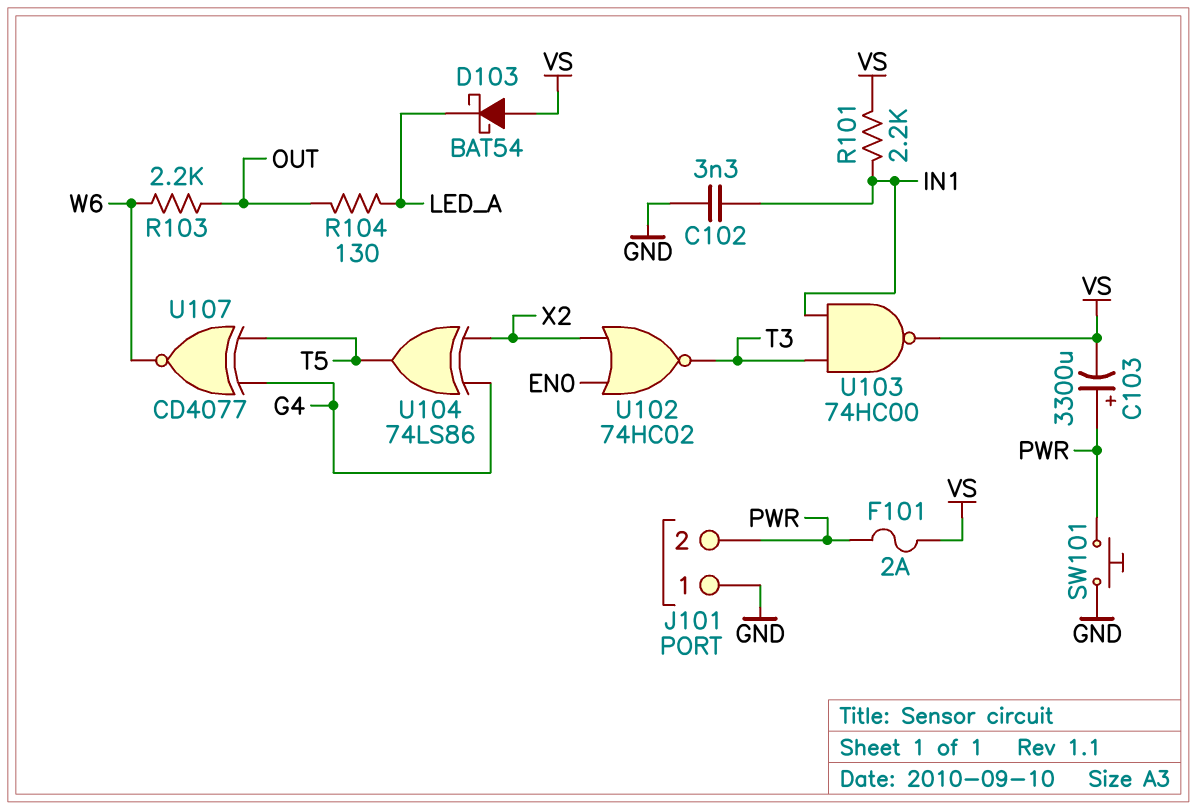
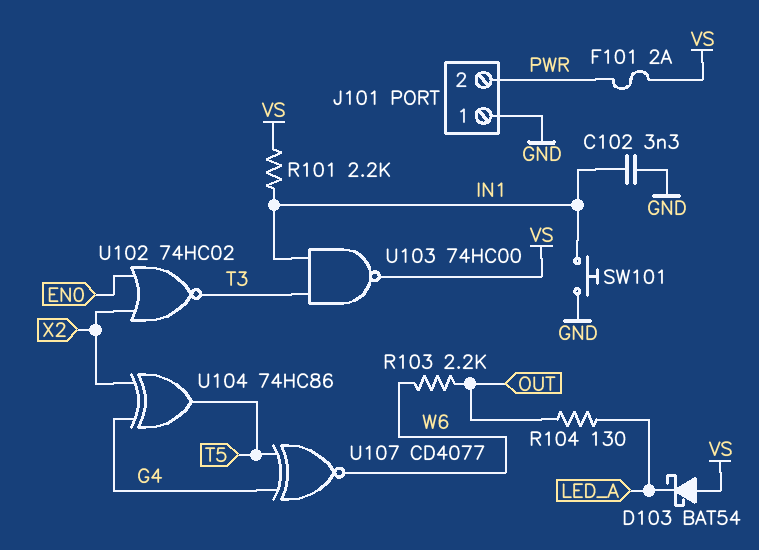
C103: 3300uF (plus PWR, minus VS) -> none
SW101: button (GND, PWR) -> button (GND, IN1)
U104: XOR 74LS86 (in G4, in X2, out T5) -> XOR 74HC86 (in G4, in X2, out T5)

